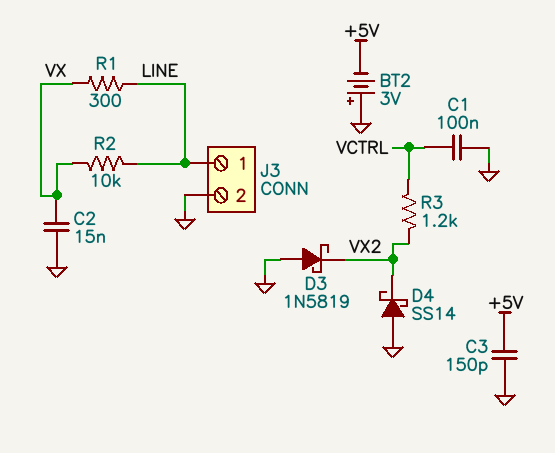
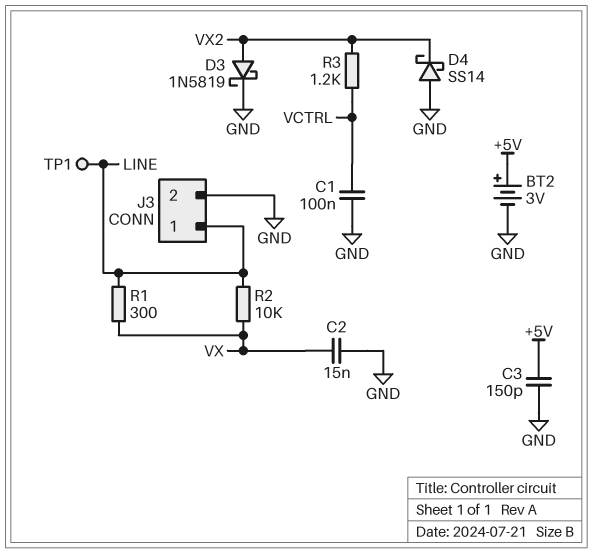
BT2: 3V (plus GND, minus +5V) -> 3V (plus +5V, minus GND)
D3: schottky 1N5819 (A GND, K VX2) -> schottky 1N5819 (A VX2, K GND)
TP1: none -> test point (LINE)

